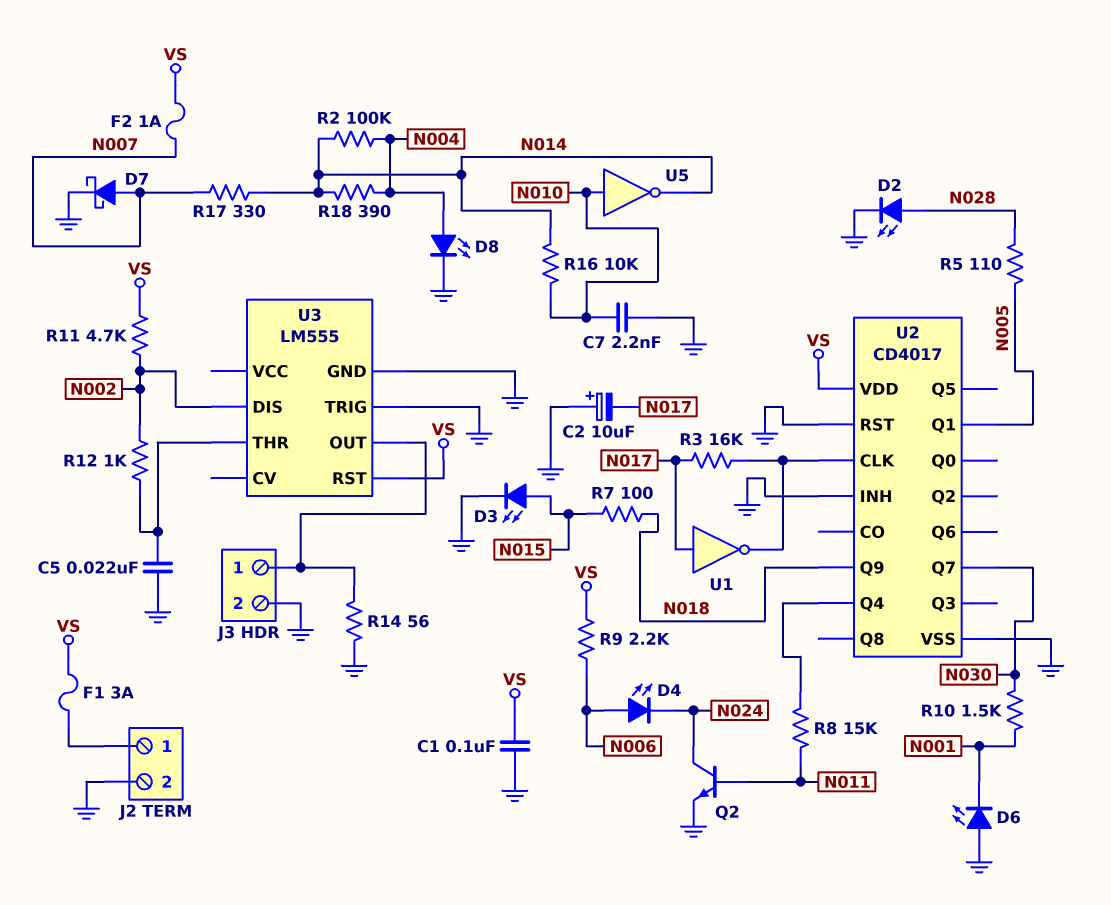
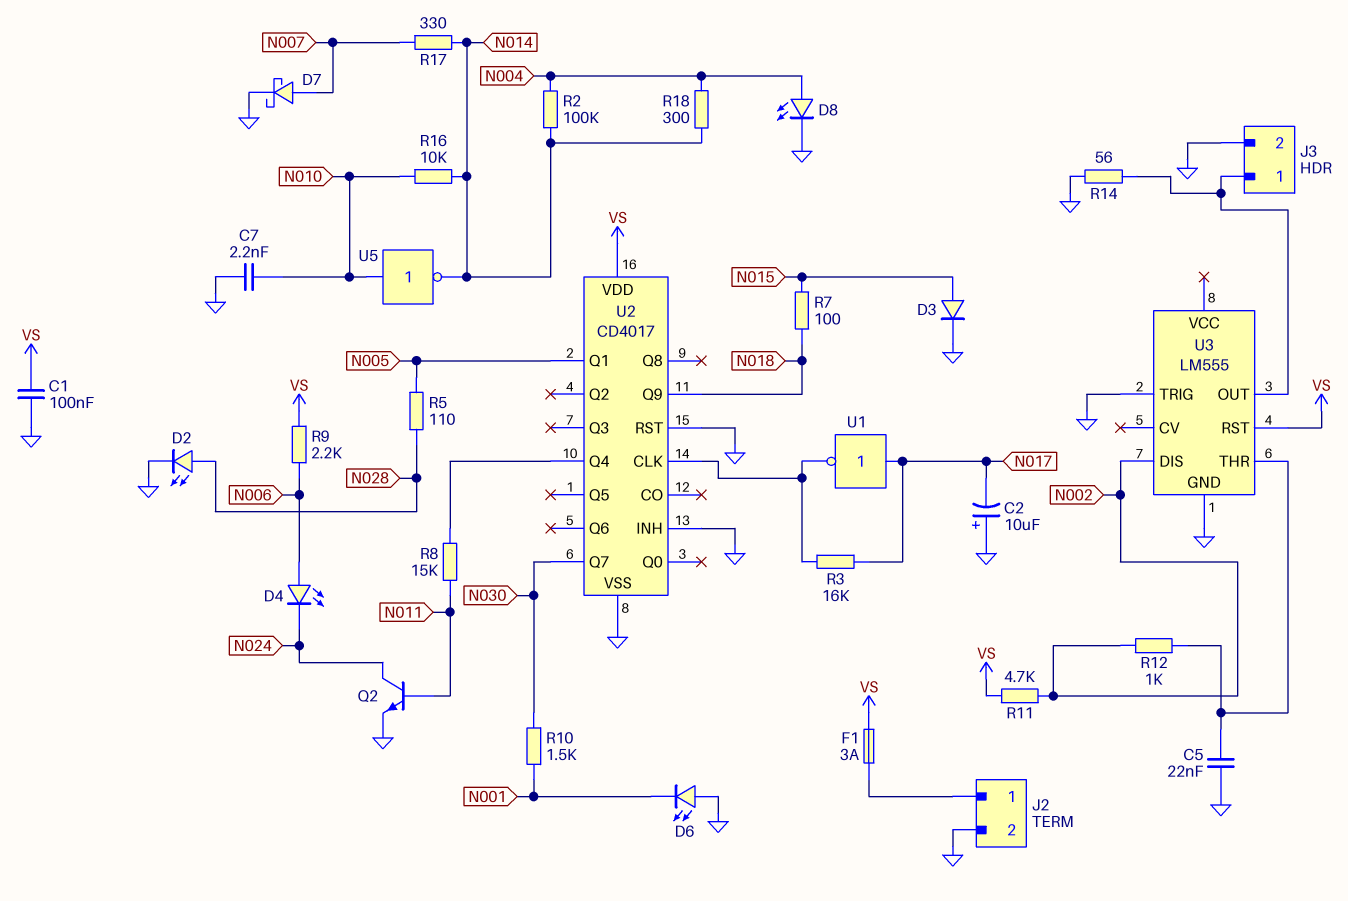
D3: LED (A N015, K GND) -> diode (A N015, K GND)
F2: 1A (N007, VS) -> none
R18: 390 (N004, N014) -> 300 (N004, N014)

